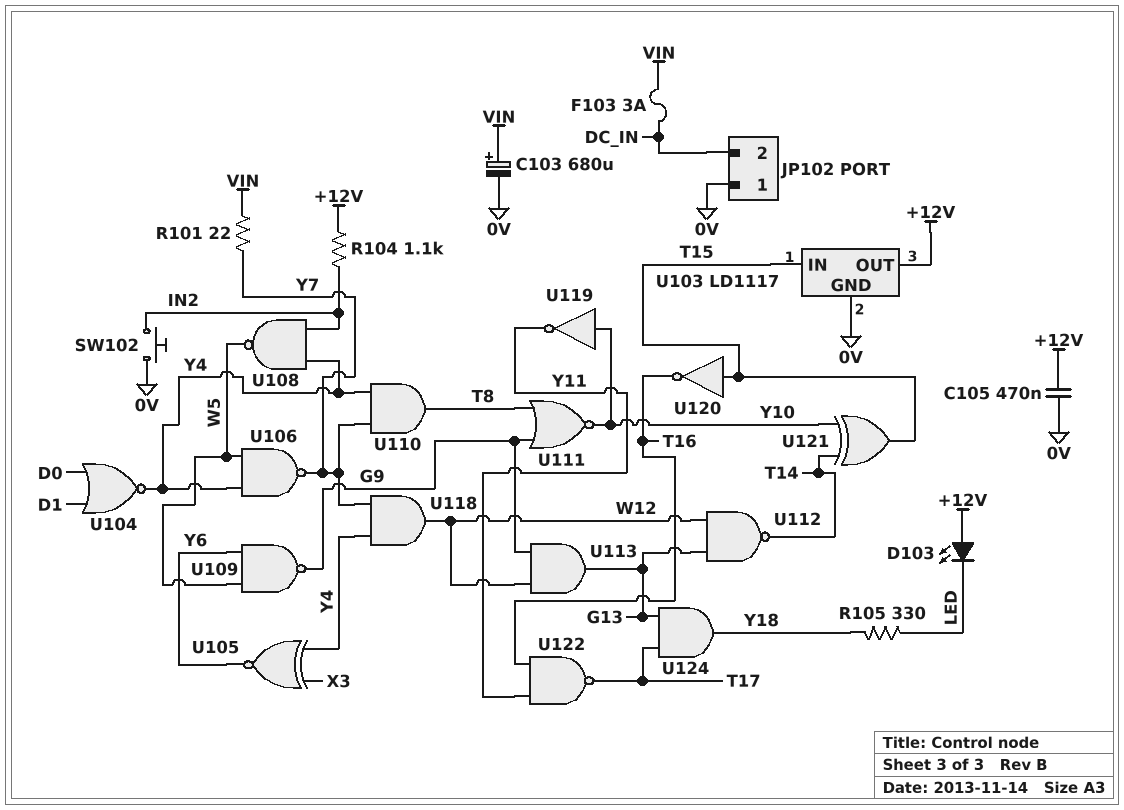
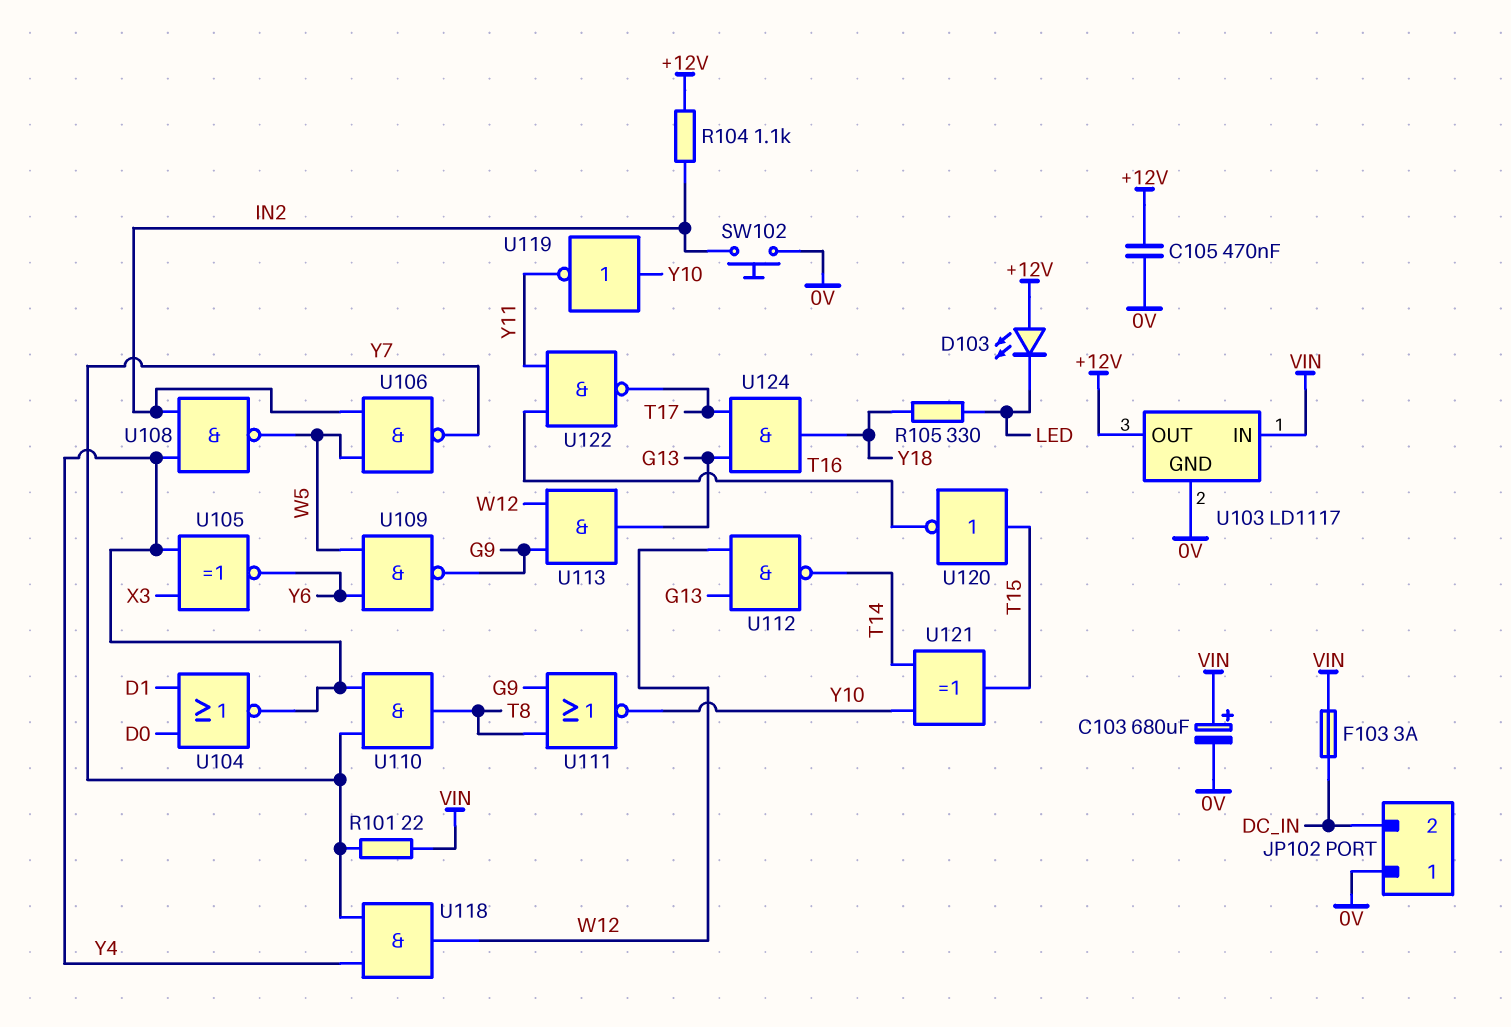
U103 pin IN: T15 -> VIN
U106: NAND (in W5, in Y4, out Y7) -> NAND (in IN2, in W5, out Y7)

